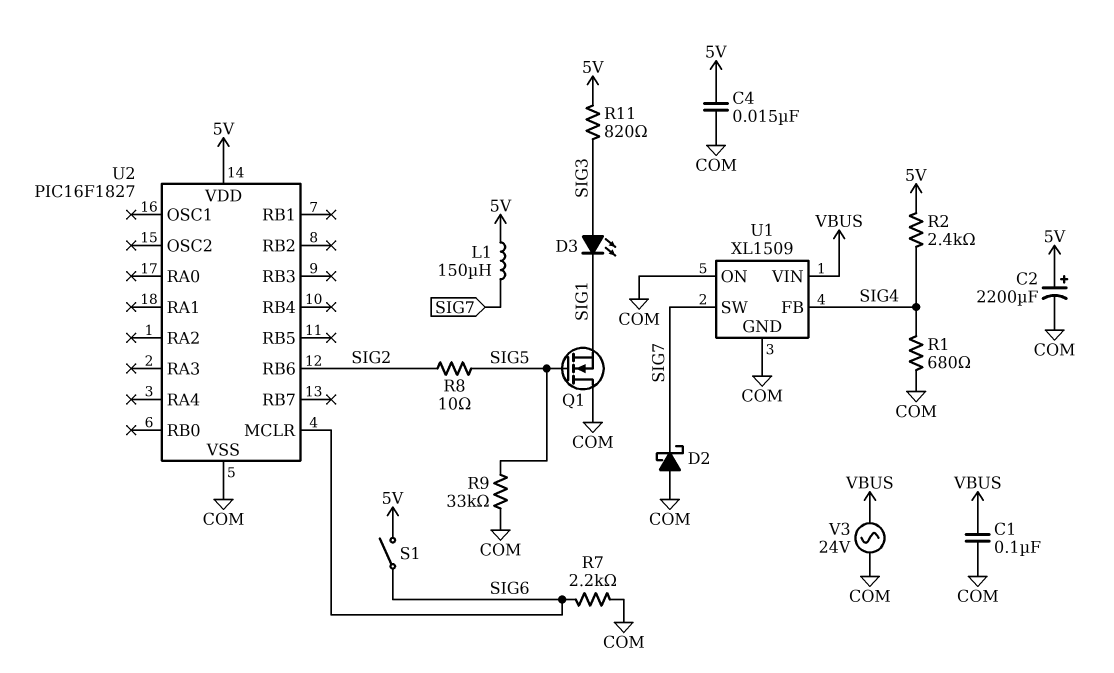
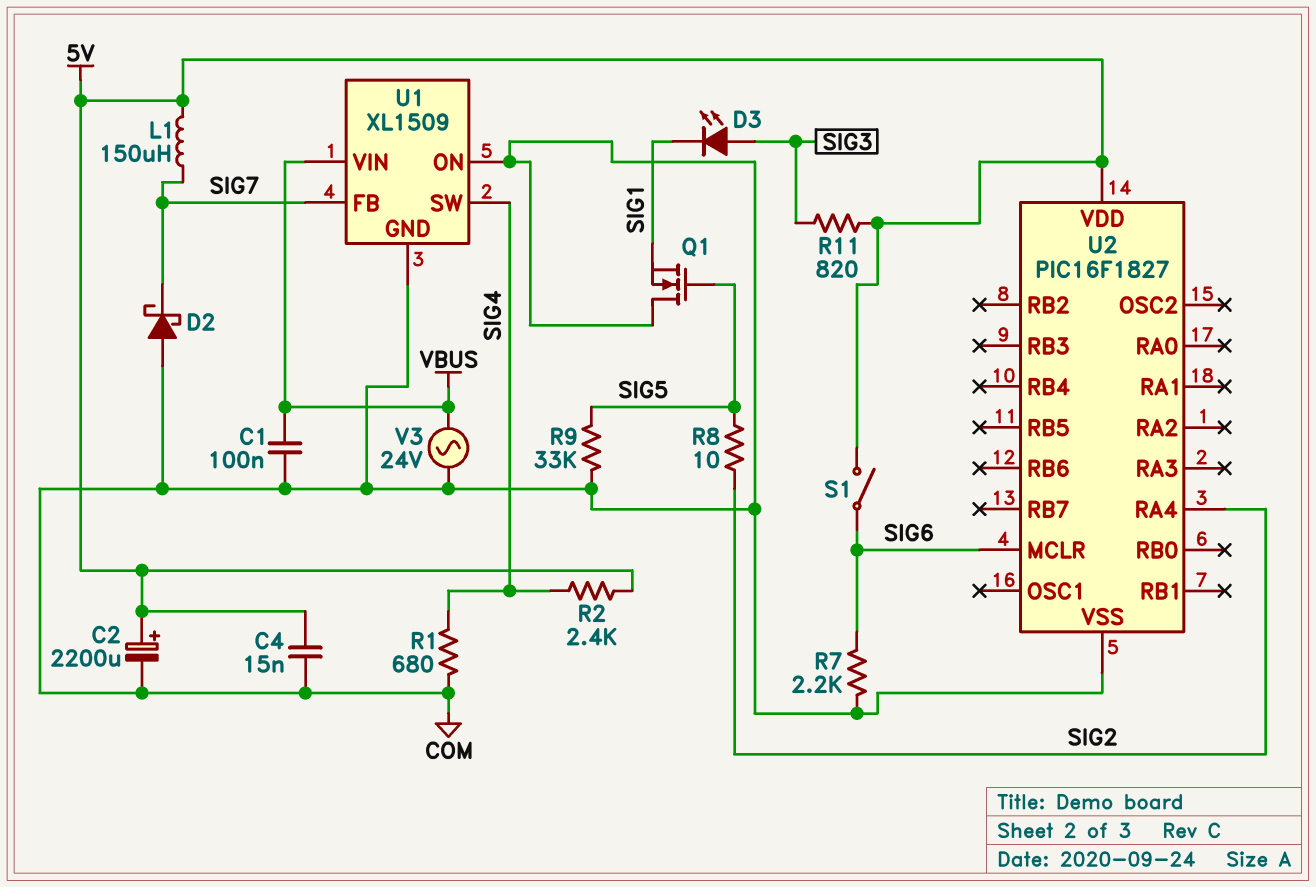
U1 pin FB: SIG4 -> SIG7
U1 pin SW: SIG7 -> SIG4
U2 pin RA4: none -> SIG2
U2 pin RB6: SIG2 -> none

